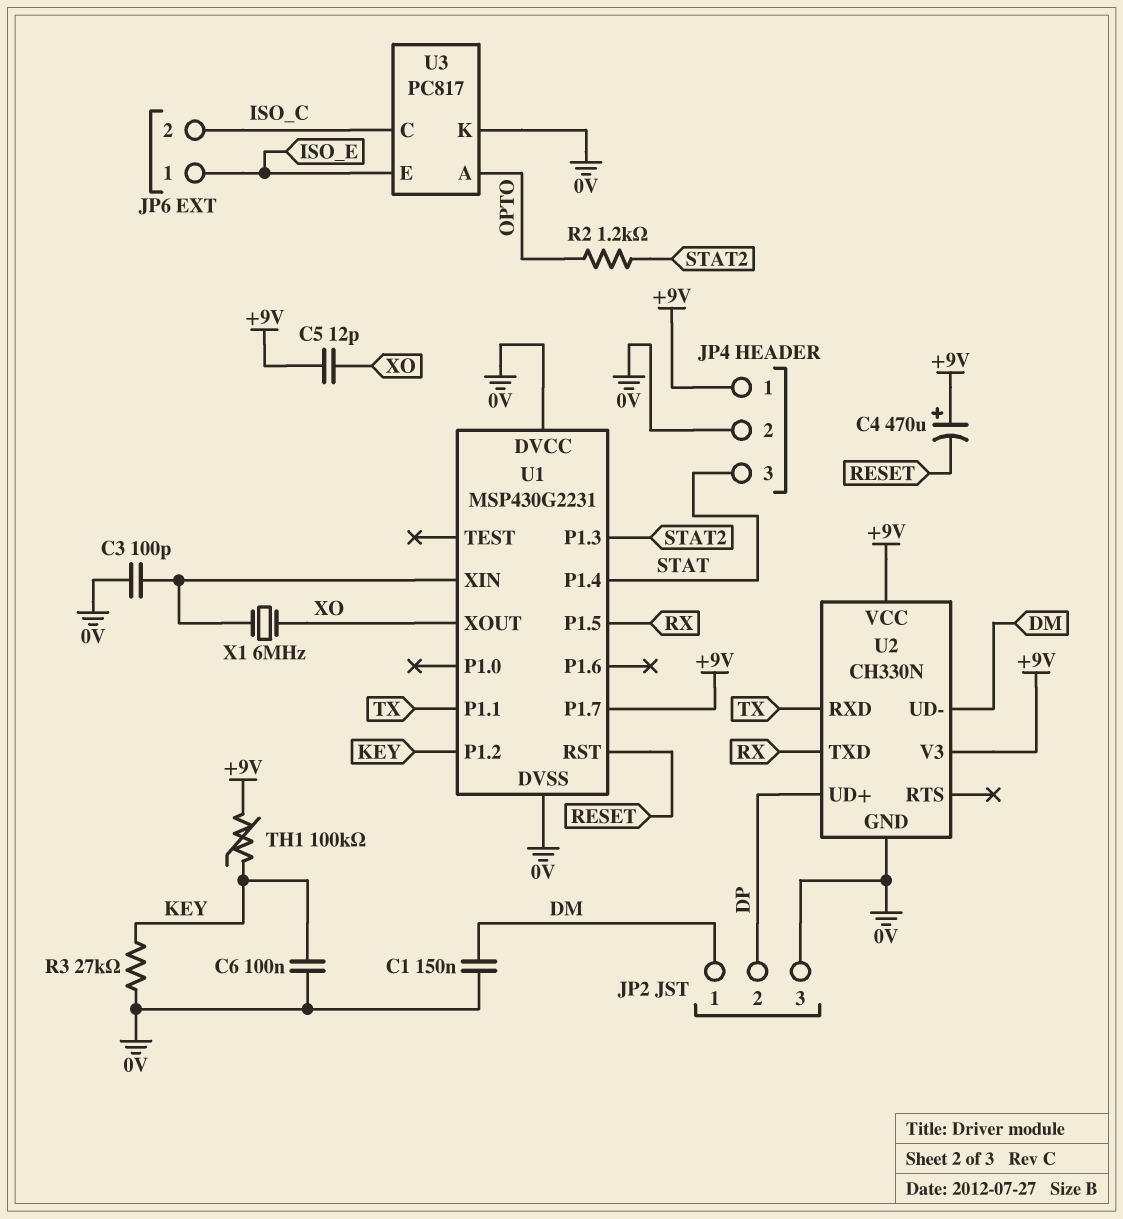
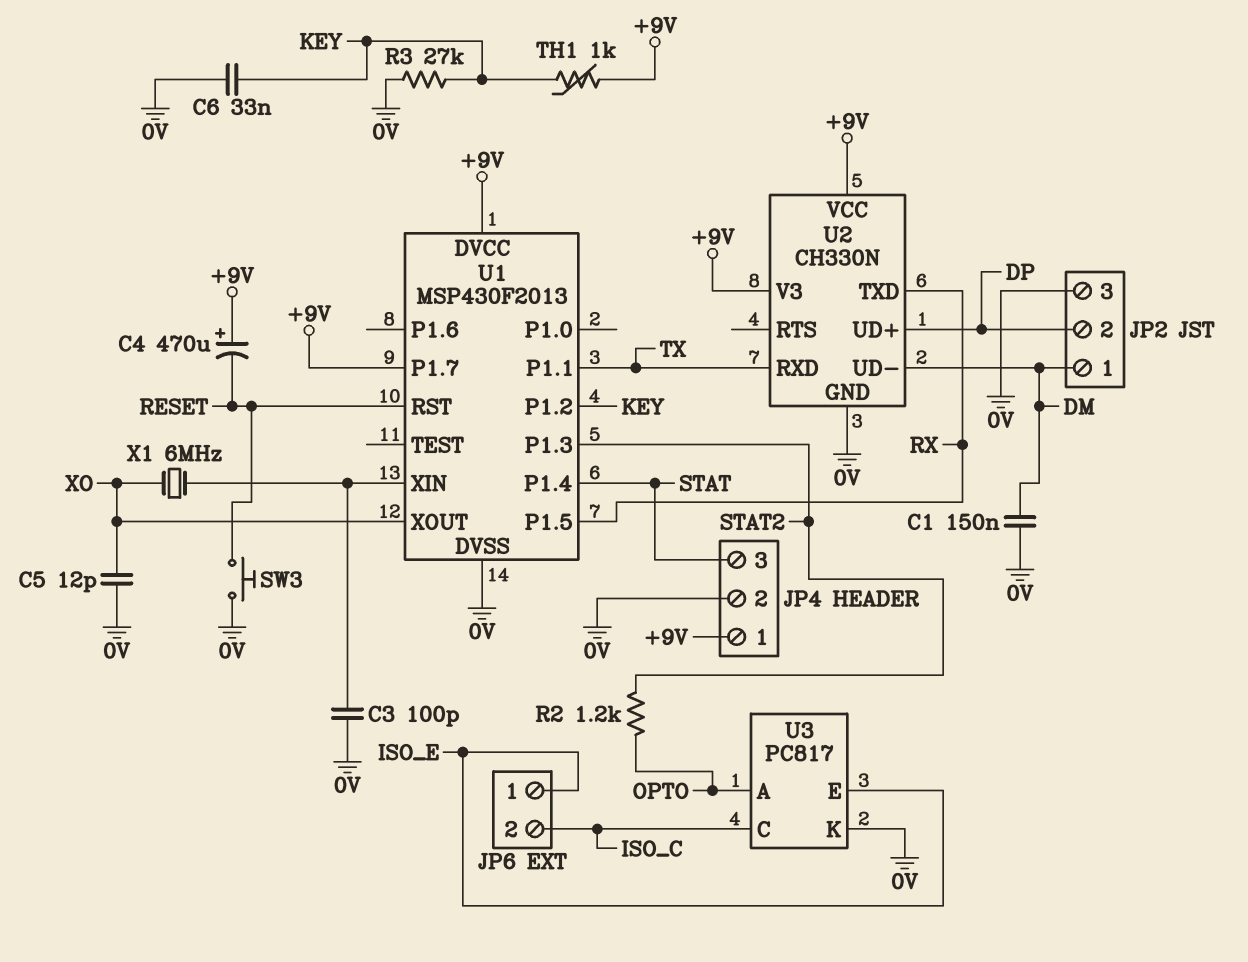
C5: 12pF (+9V, XO) -> 12pF (0V, XO)
C6: 100nF (0V, KEY) -> 33nF (0V, KEY)
SW3: none -> button (0V, RESET)
TH1: 100k (+9V, KEY) -> 1k (+9V, KEY)
U1: MSP430G2231 -> MSP430F2013
U1 pin DVCC: 0V -> +9V

